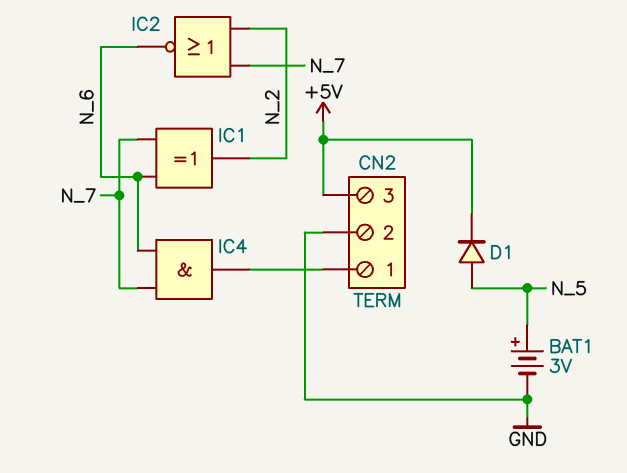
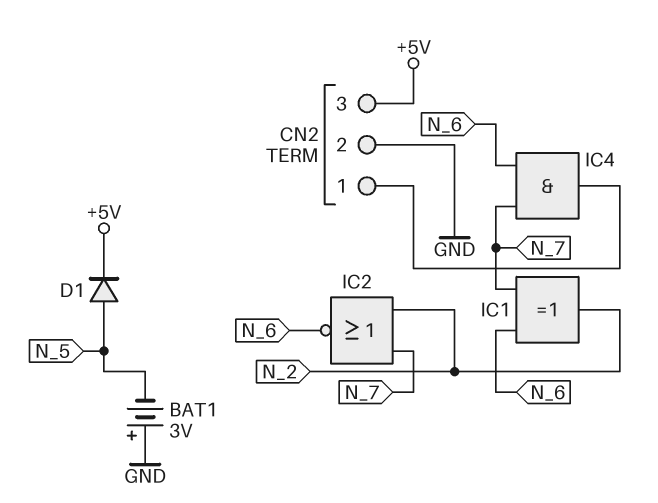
BAT1: 3V (plus N_5, minus GND) -> 3V (plus GND, minus N_5)

